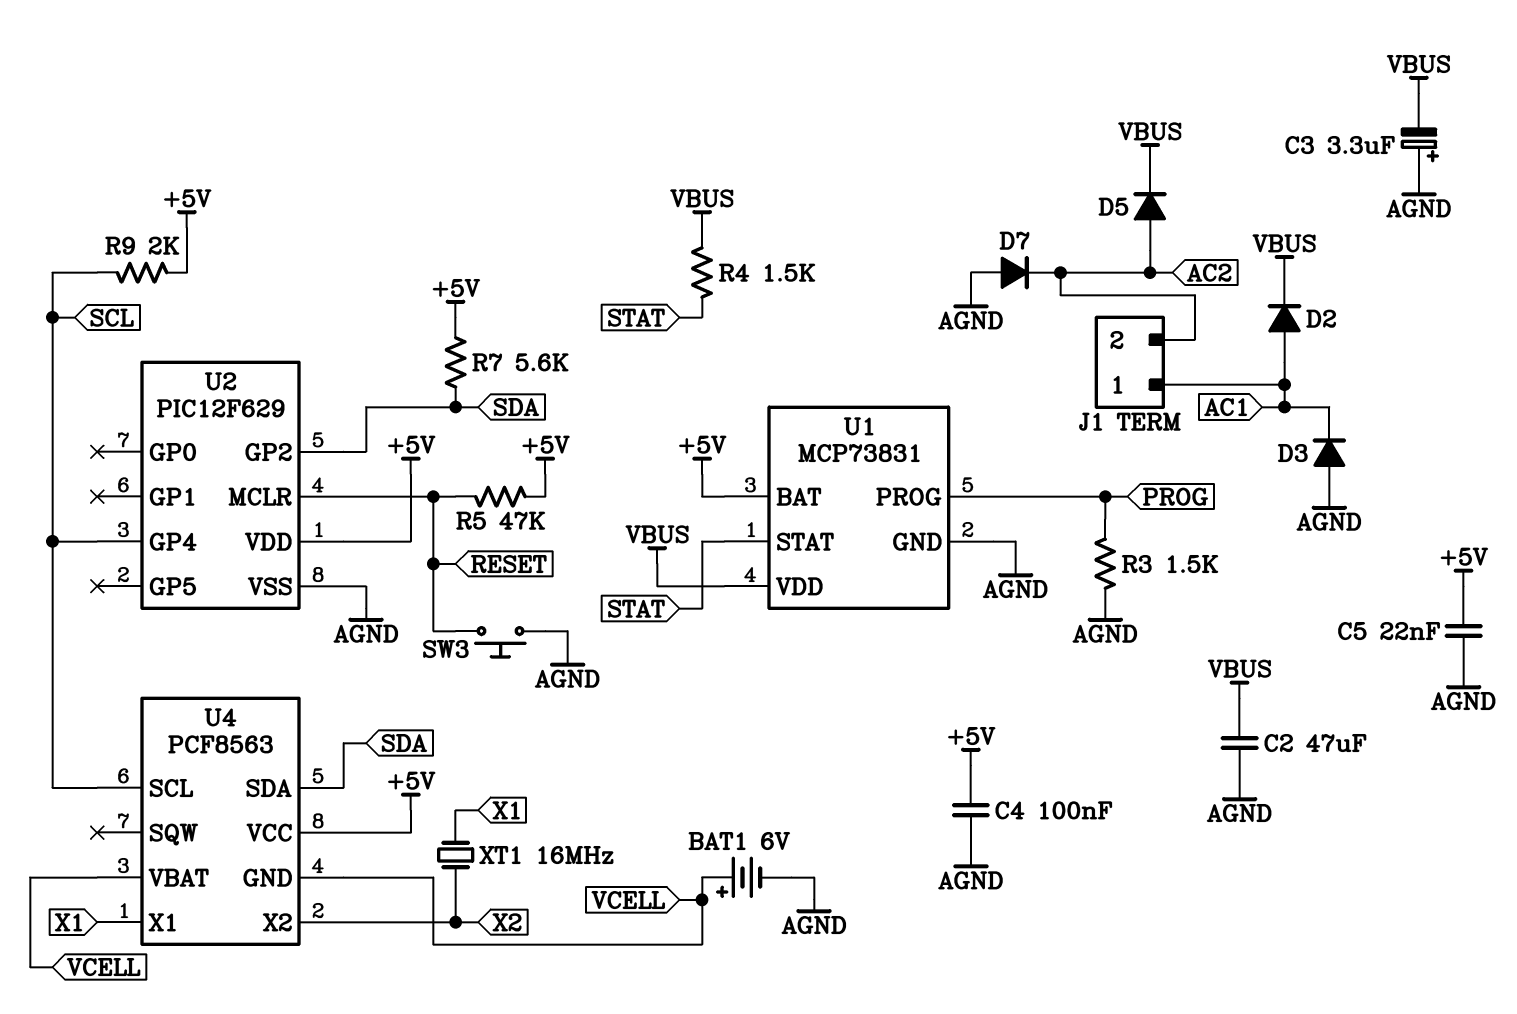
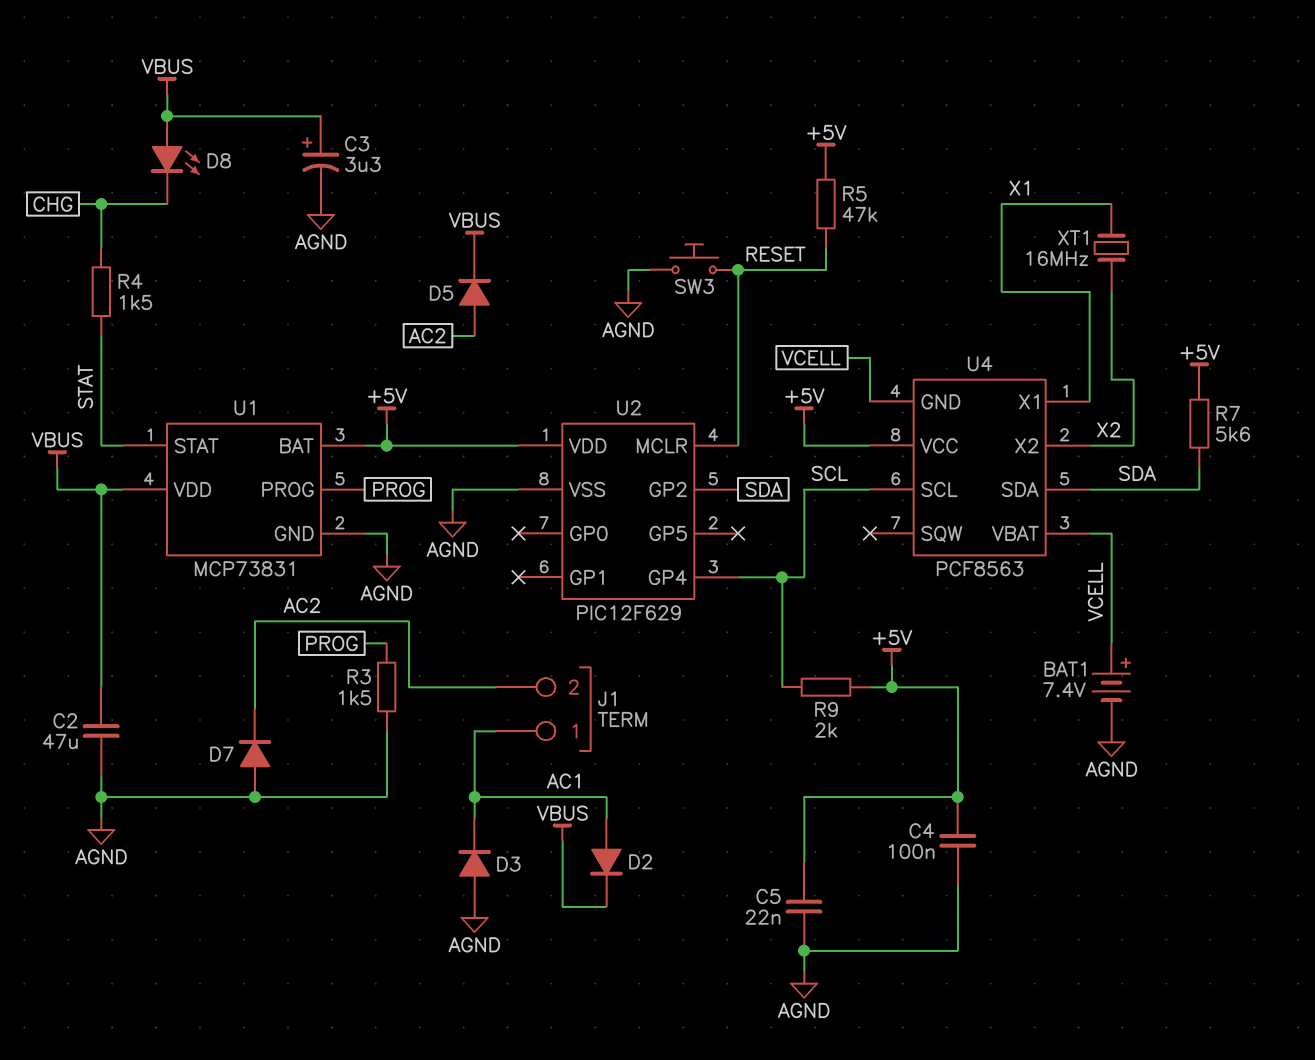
BAT1: 6V (plus VCELL, minus AGND) -> 7.4V (plus VCELL, minus AGND)
C3: 3.3uF (plus AGND, minus VBUS) -> 3.3uF (plus VBUS, minus AGND)
D8: none -> LED (A VBUS, K CHG)
R4: 1.5k (STAT, VBUS) -> 1.5k (CHG, STAT)

